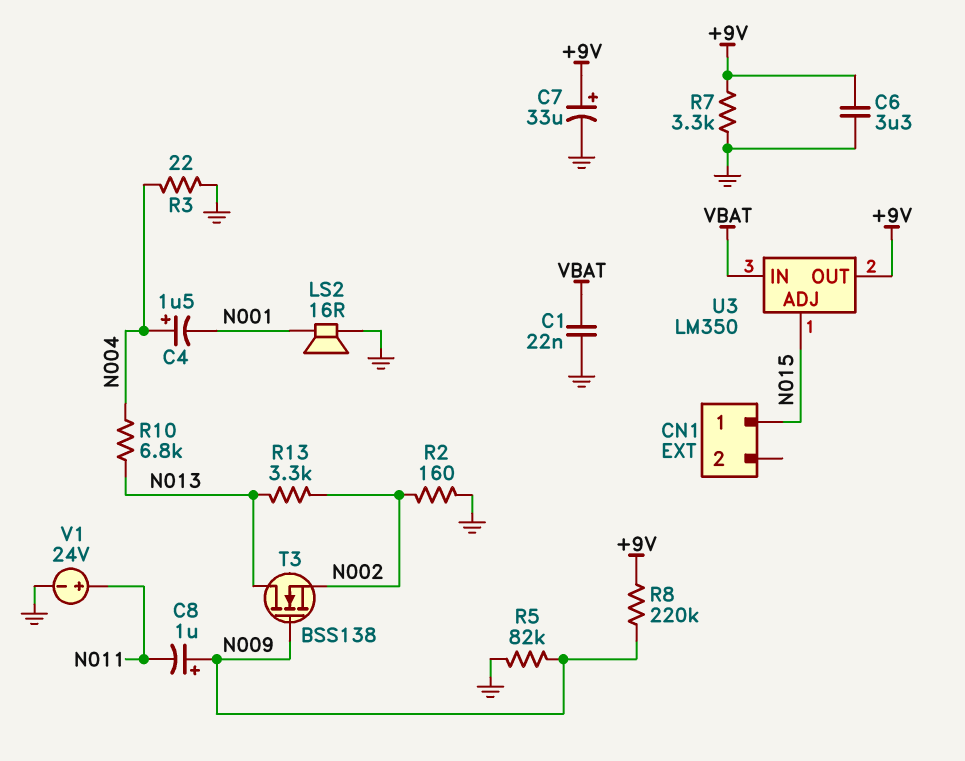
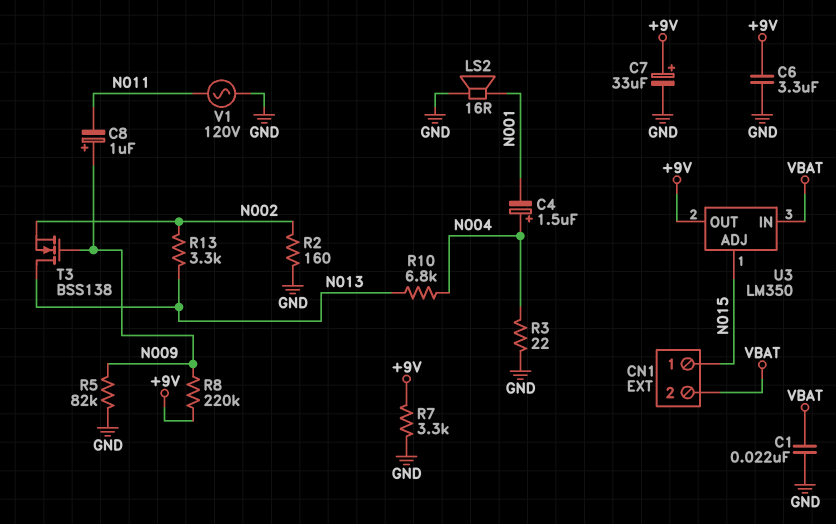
CN1 pin 2: none -> VBAT
V1: 24V (plus N011, minus GND) -> AC 120V (GND, N011)

